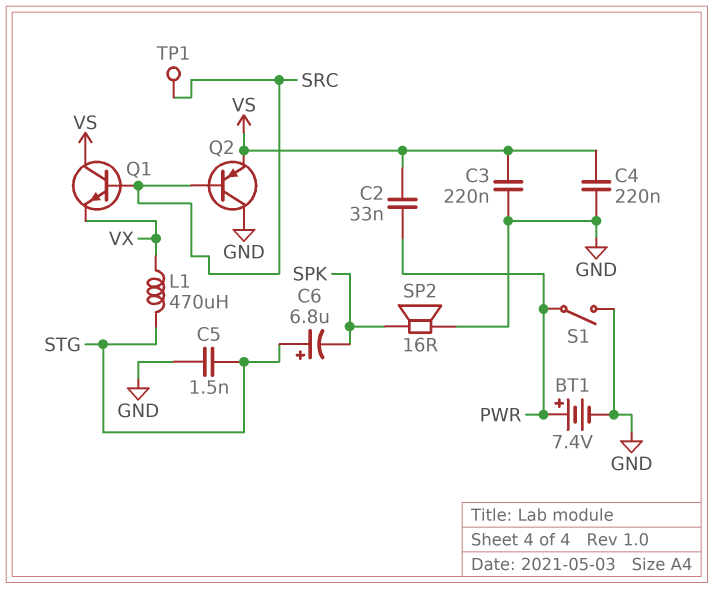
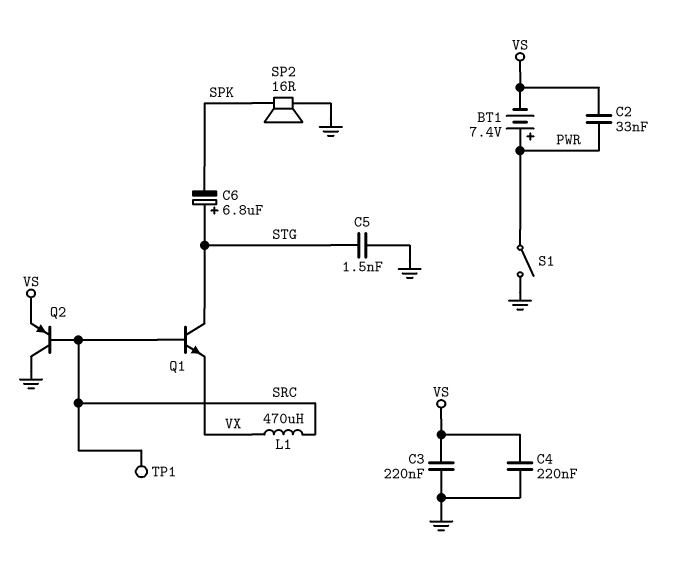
BT1: 7.4V (plus PWR, minus GND) -> 7.4V (plus PWR, minus VS)
L1: 470uH (STG, VX) -> 470uH (SRC, VX)
Q1: NPN (B SRC, C VS, E VX) -> NPN (B SRC, C STG, E VX)

